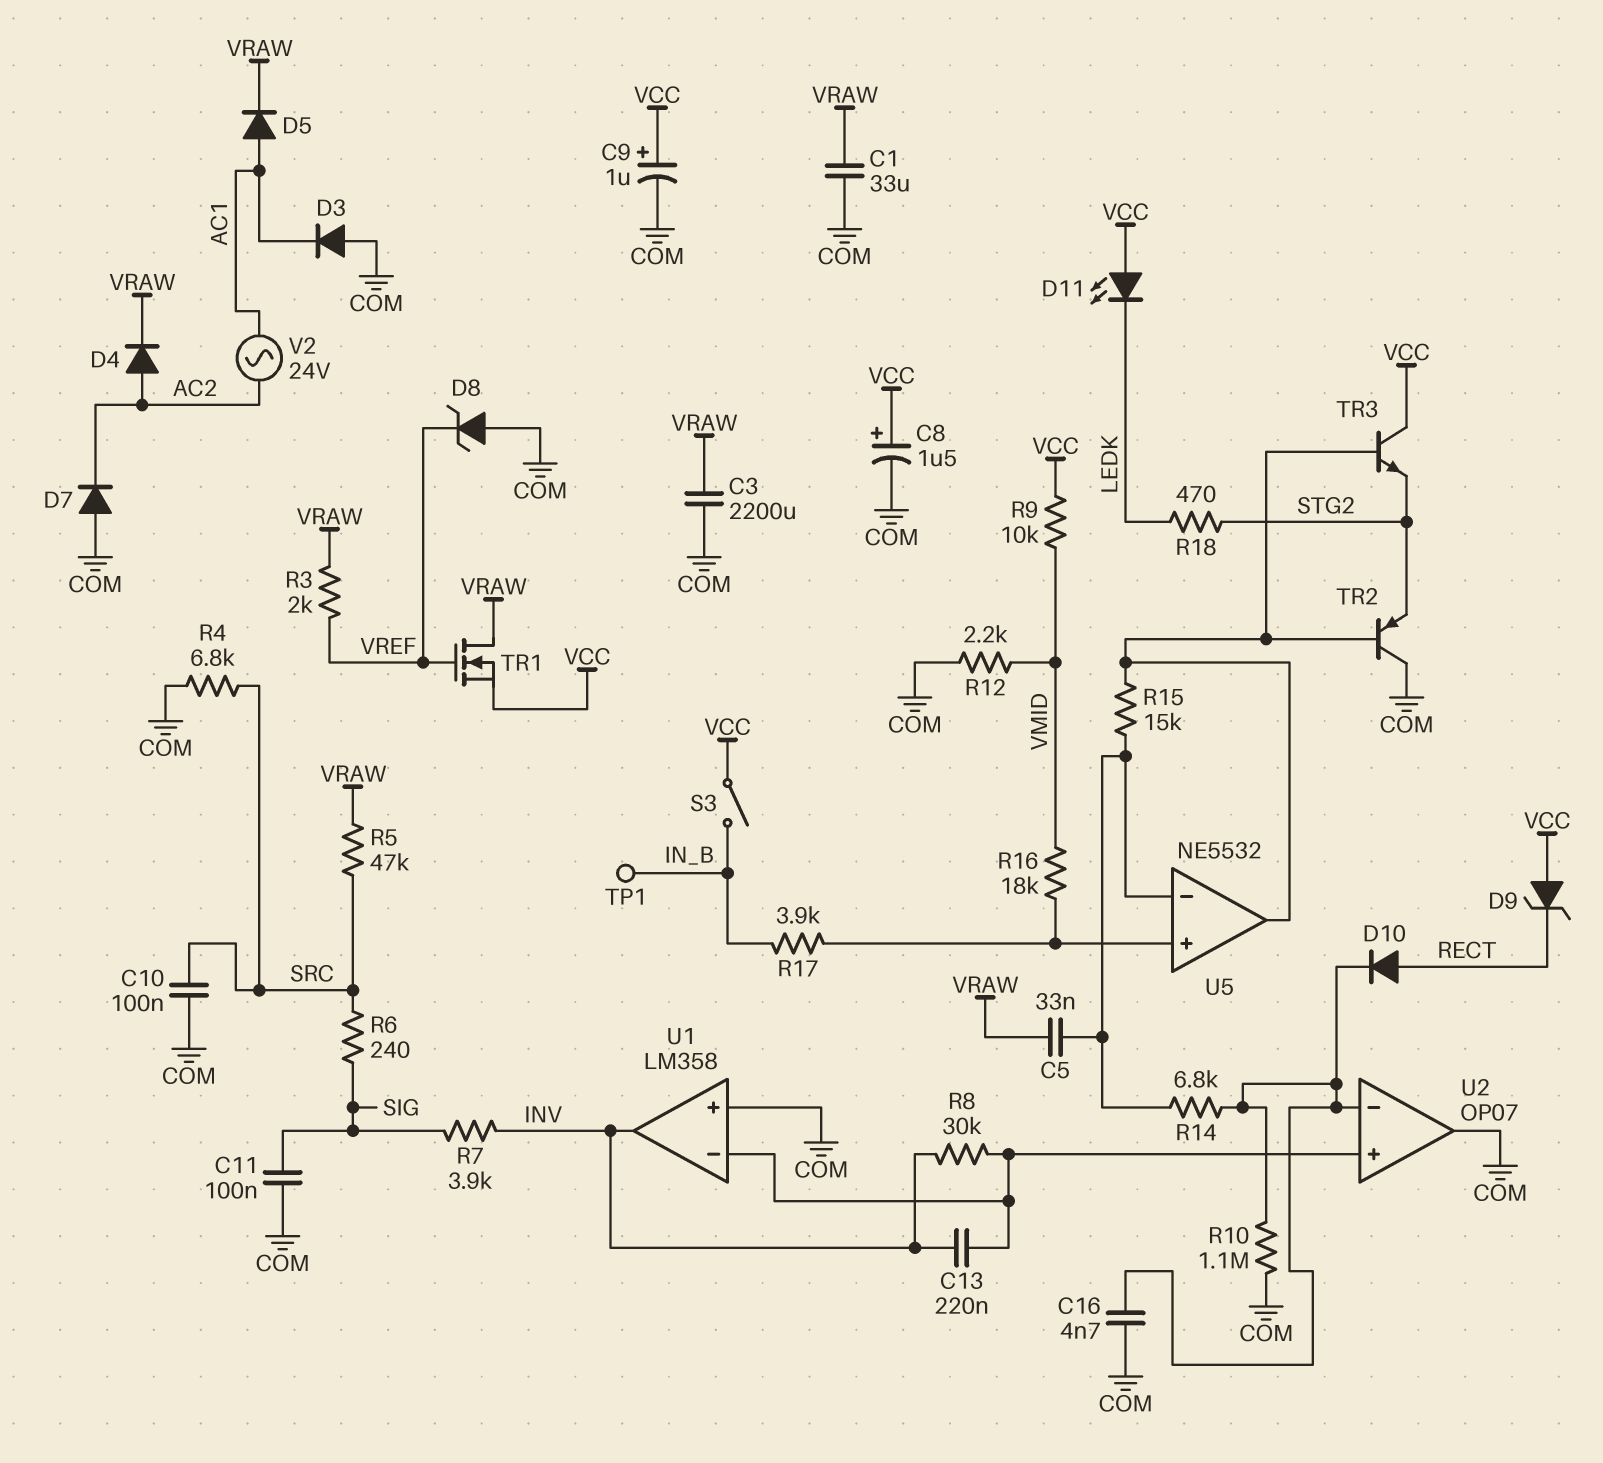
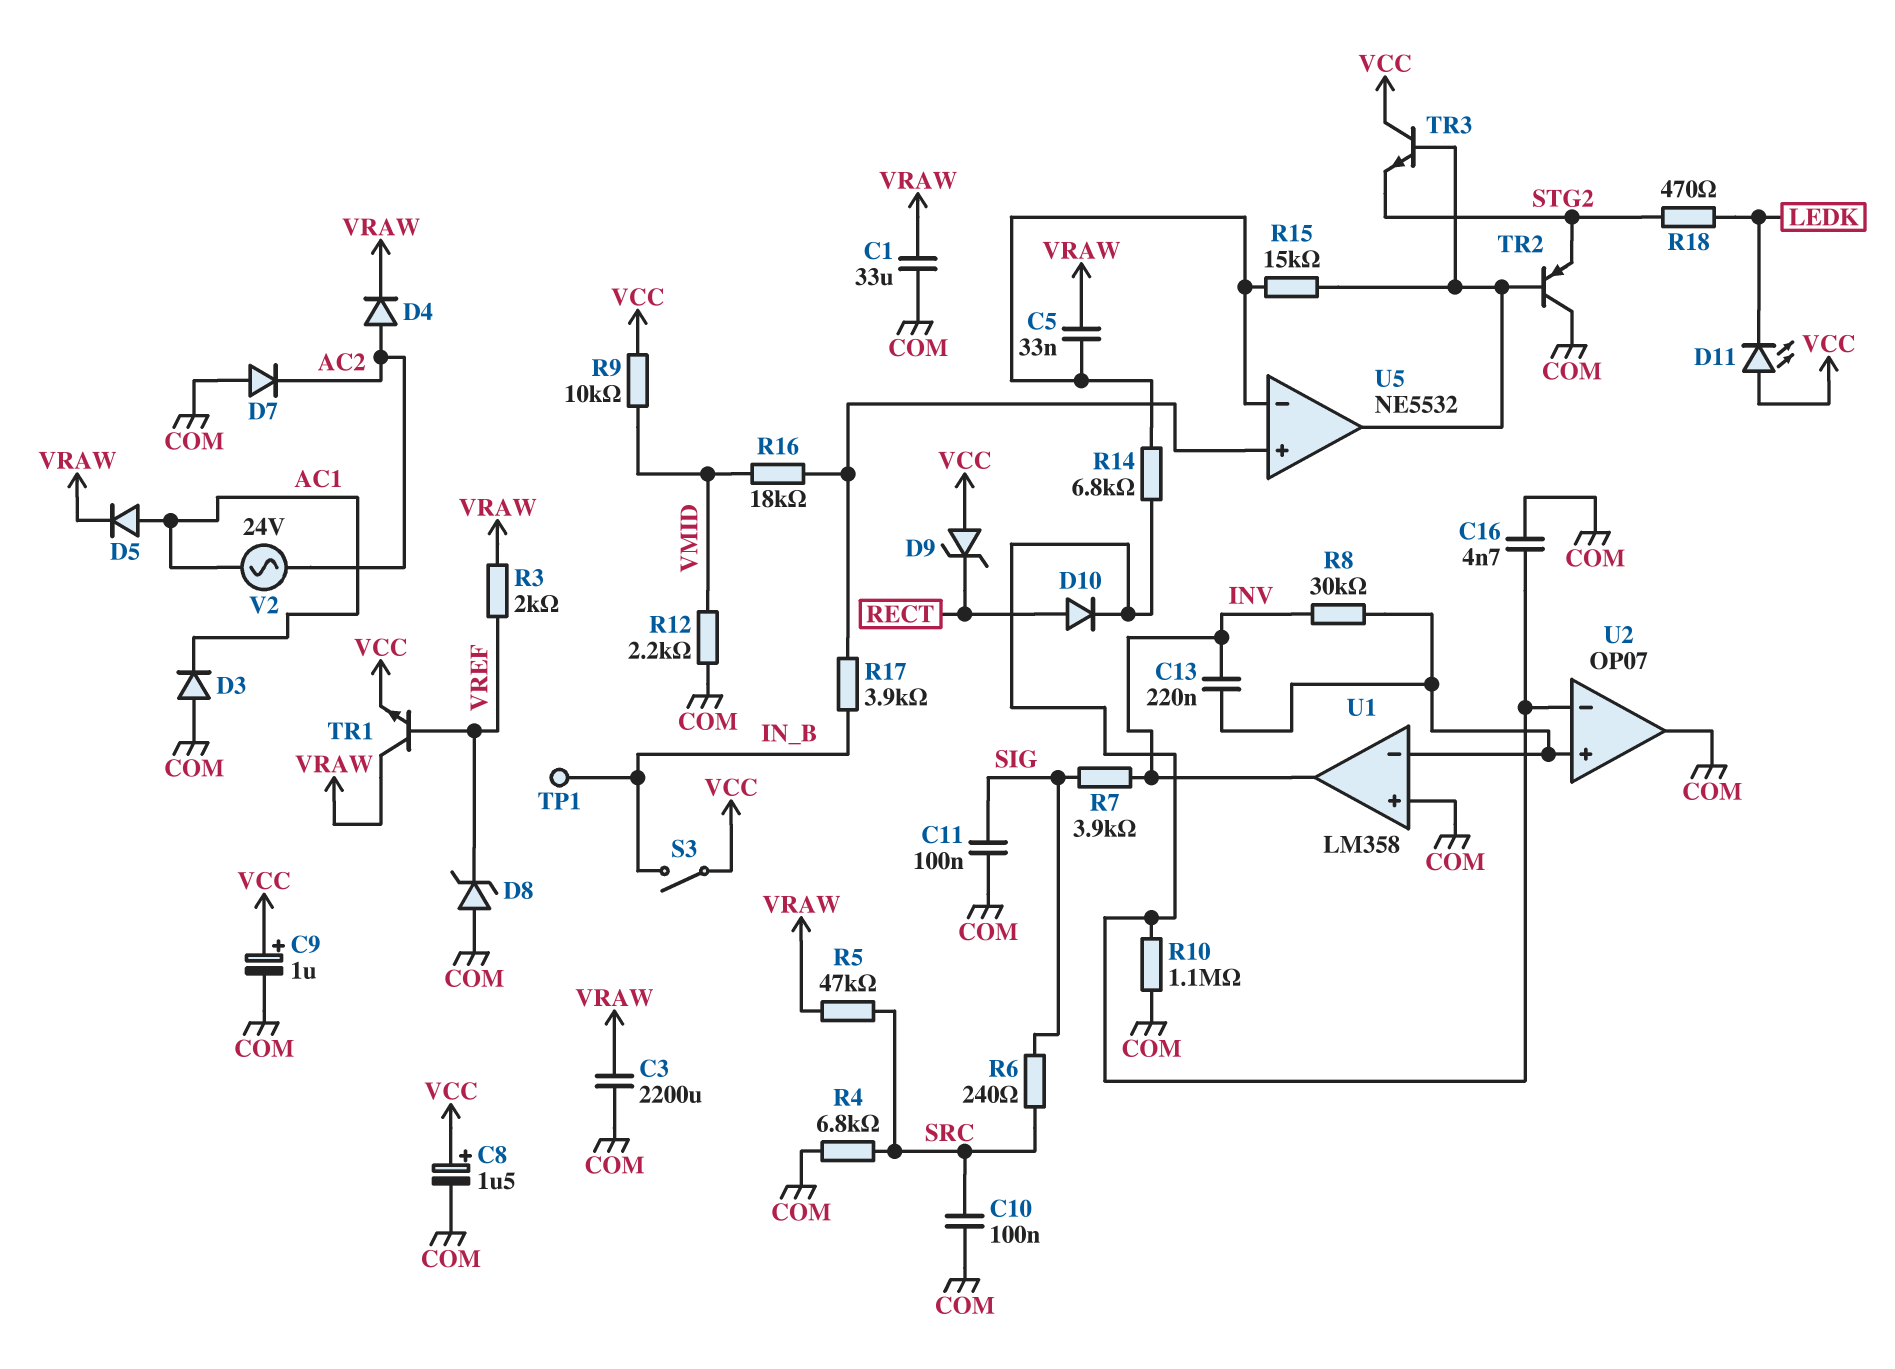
TR1: NMOS (G VREF, D VRAW, S VCC) -> NPN (B VREF, C VRAW, E VCC)

